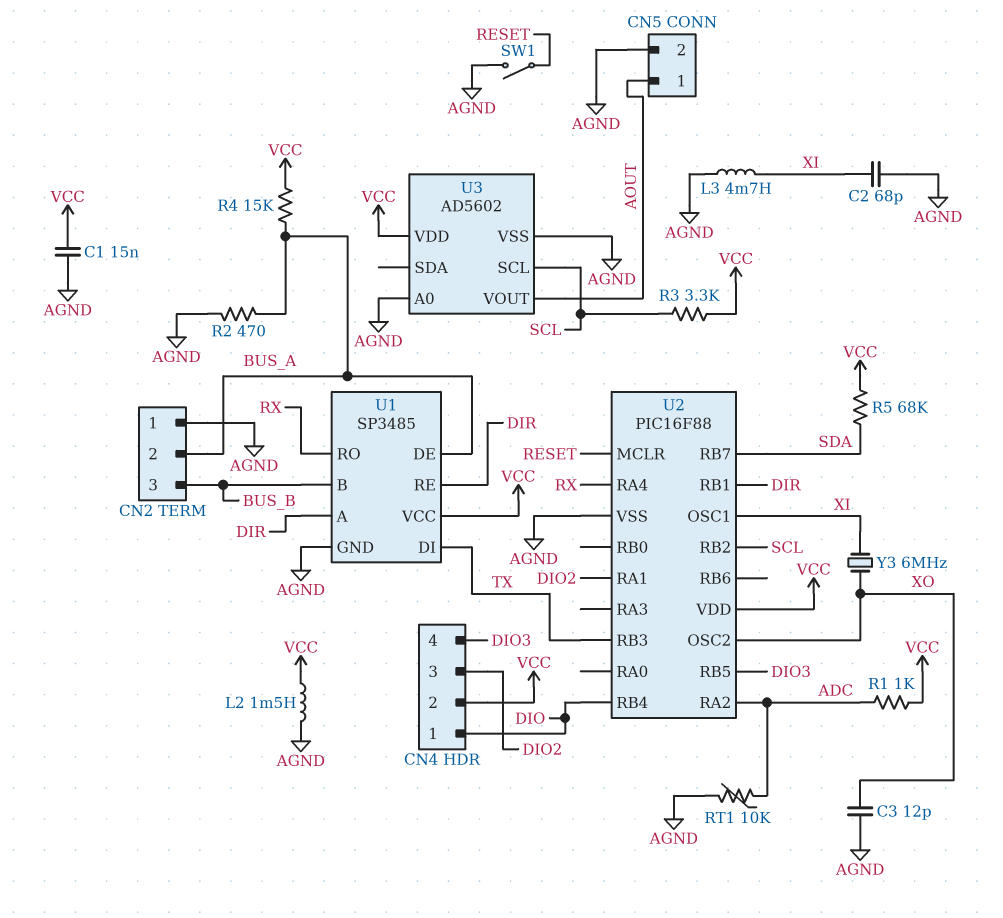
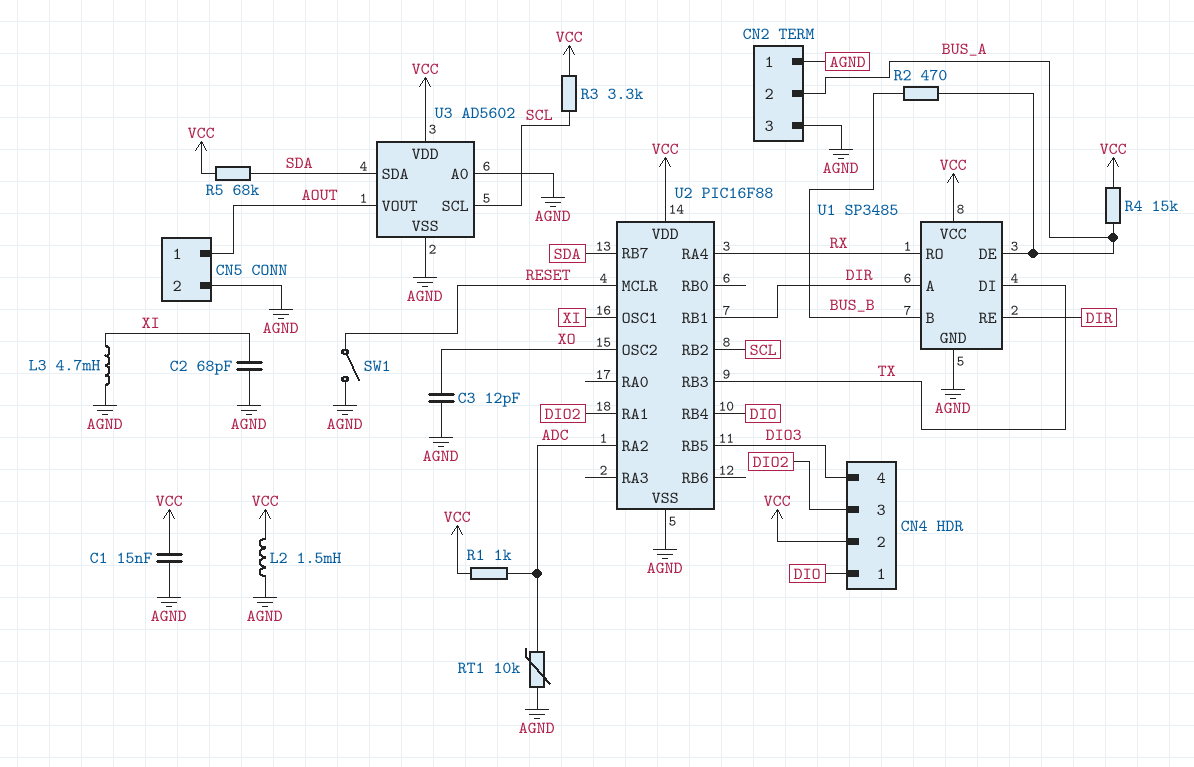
CN2 pin 3: BUS_B -> AGND
R2: 470 (AGND, BUS_A) -> 470 (BUS_A, BUS_B)
U3 pin SDA: none -> SDA
Y3: 6MHz (XI, XO) -> none

